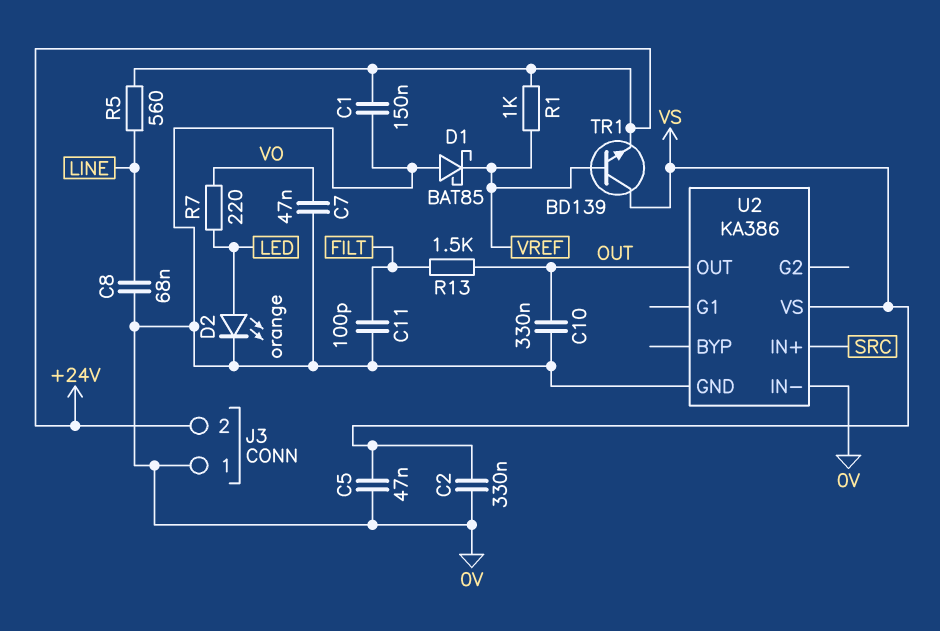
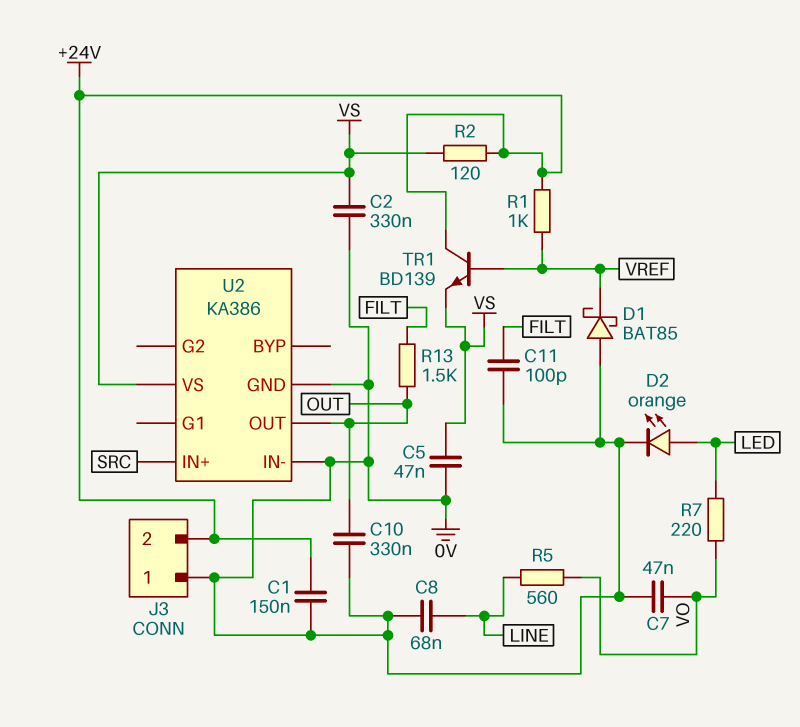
R2: none -> 120 (+24V, VS)
R5: 560 (+24V, LINE) -> 560 (LINE, VO)
TR1: NPN BD139 (B VREF, C VS, E +24V) -> NPN BD139 (B VREF, C +24V, E VS)

